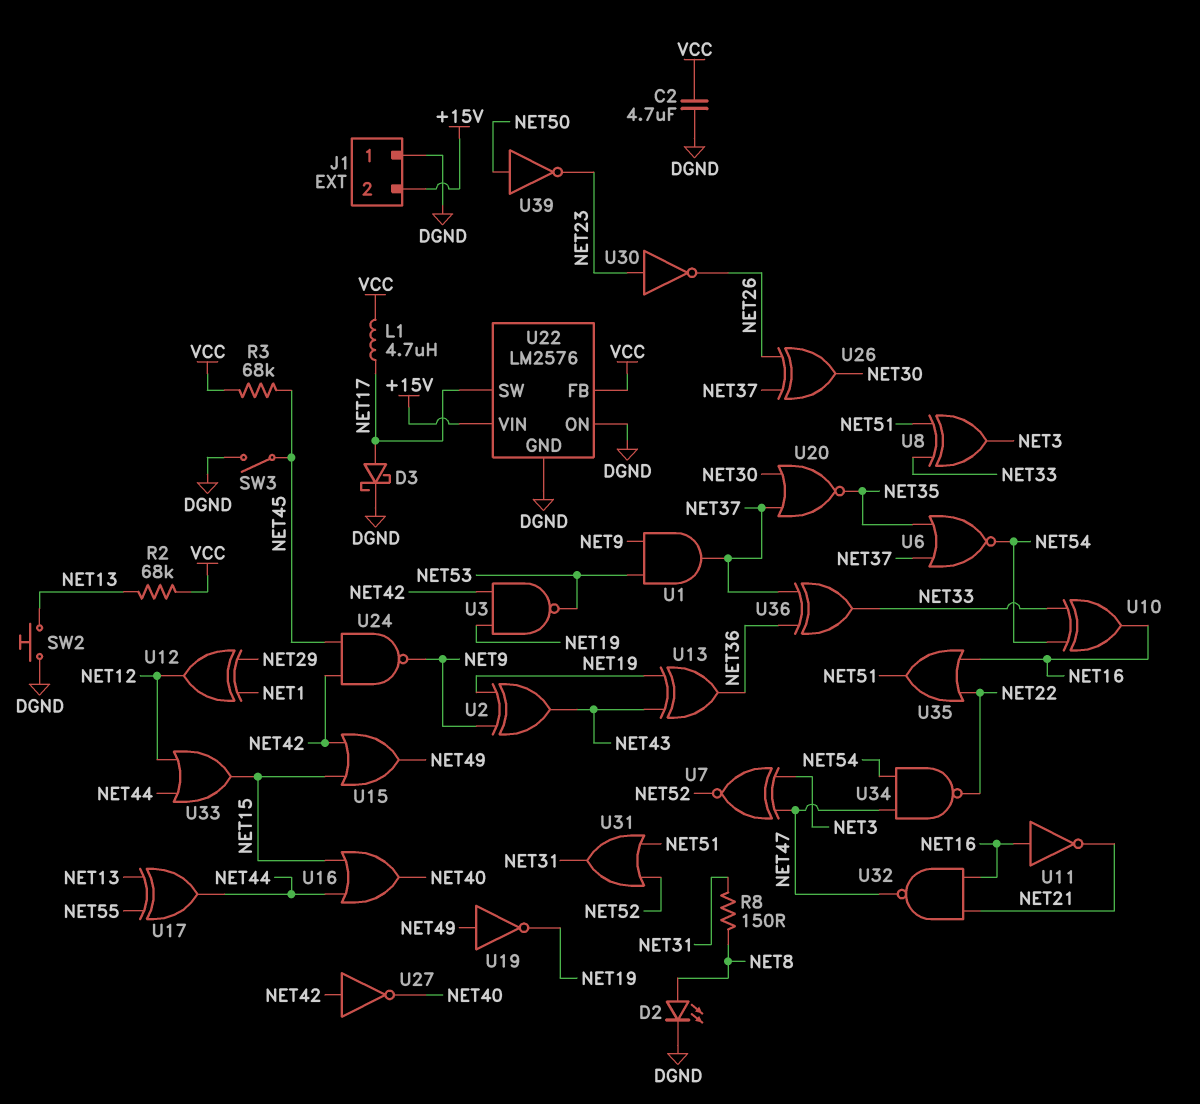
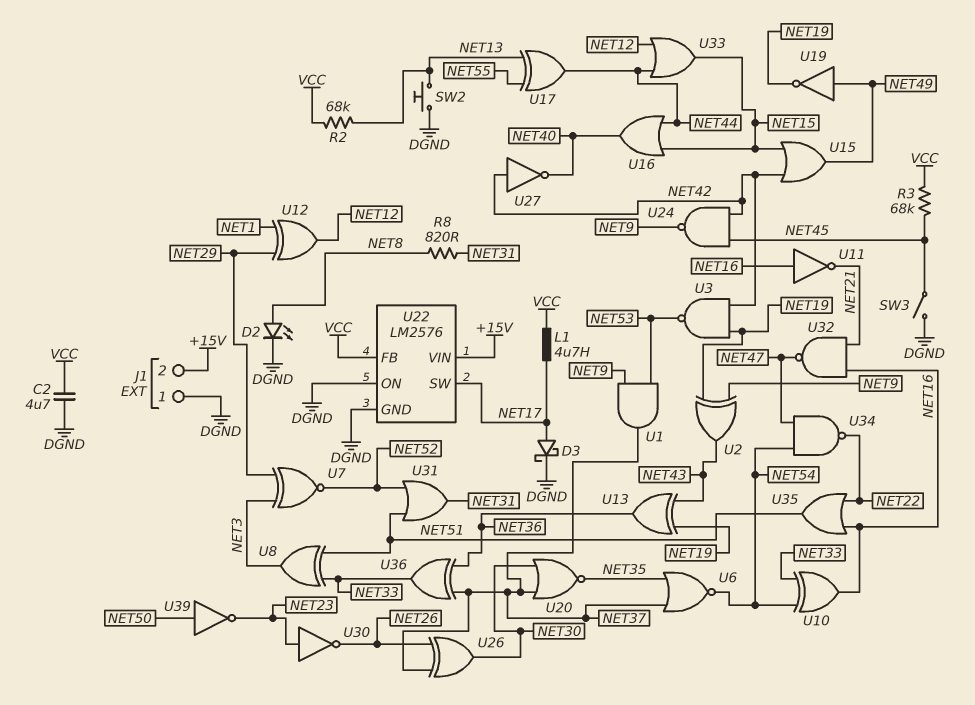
R8: 150 (NET8, NET31) -> 820 (NET8, NET31)
U7: XNOR (in NET3, in NET47, out NET52) -> XNOR (in NET3, in NET29, out NET52)

